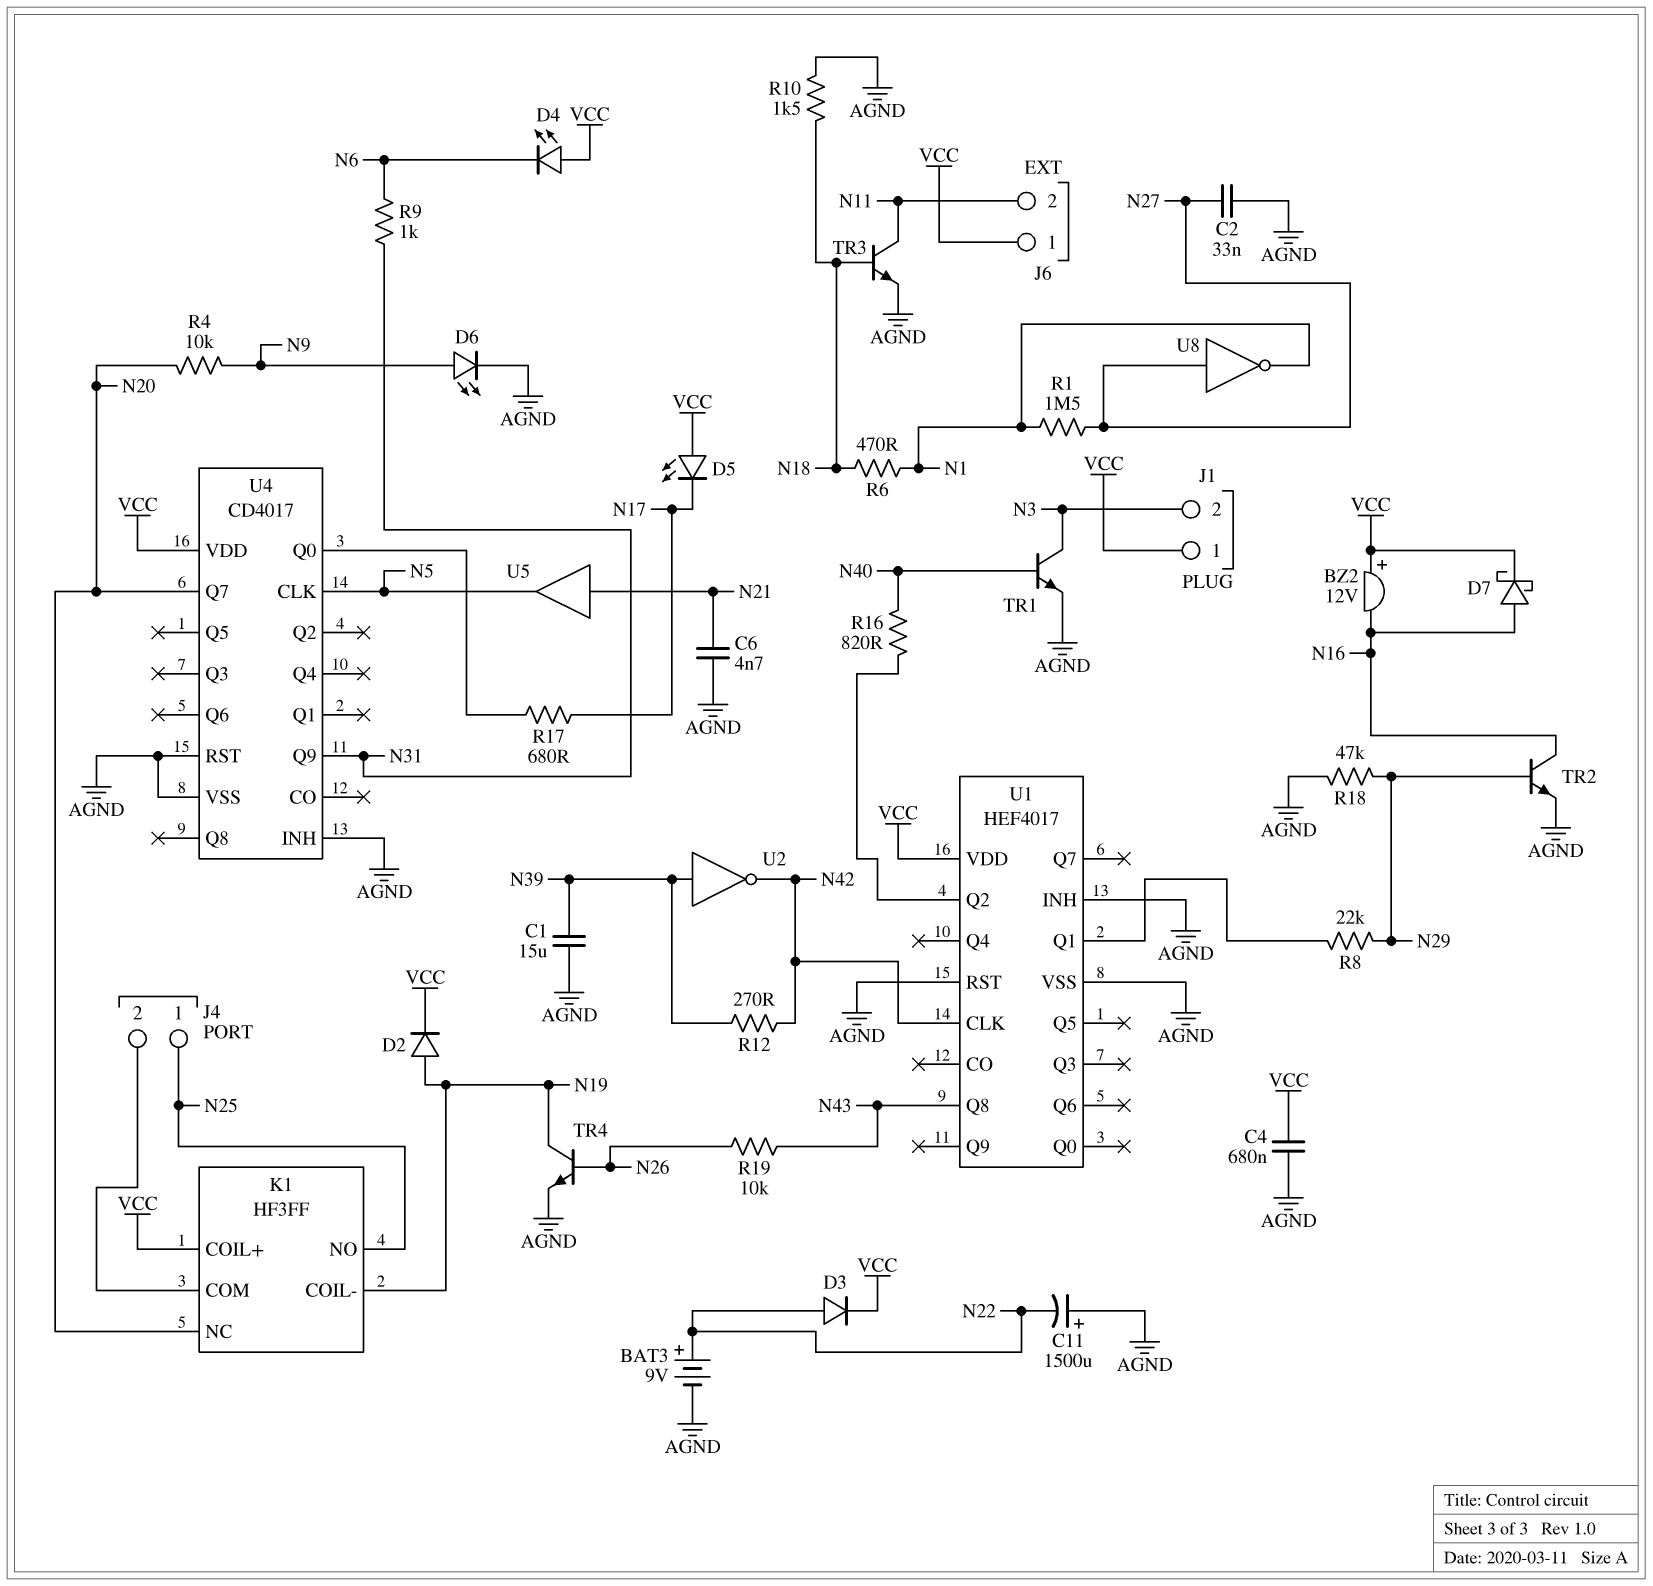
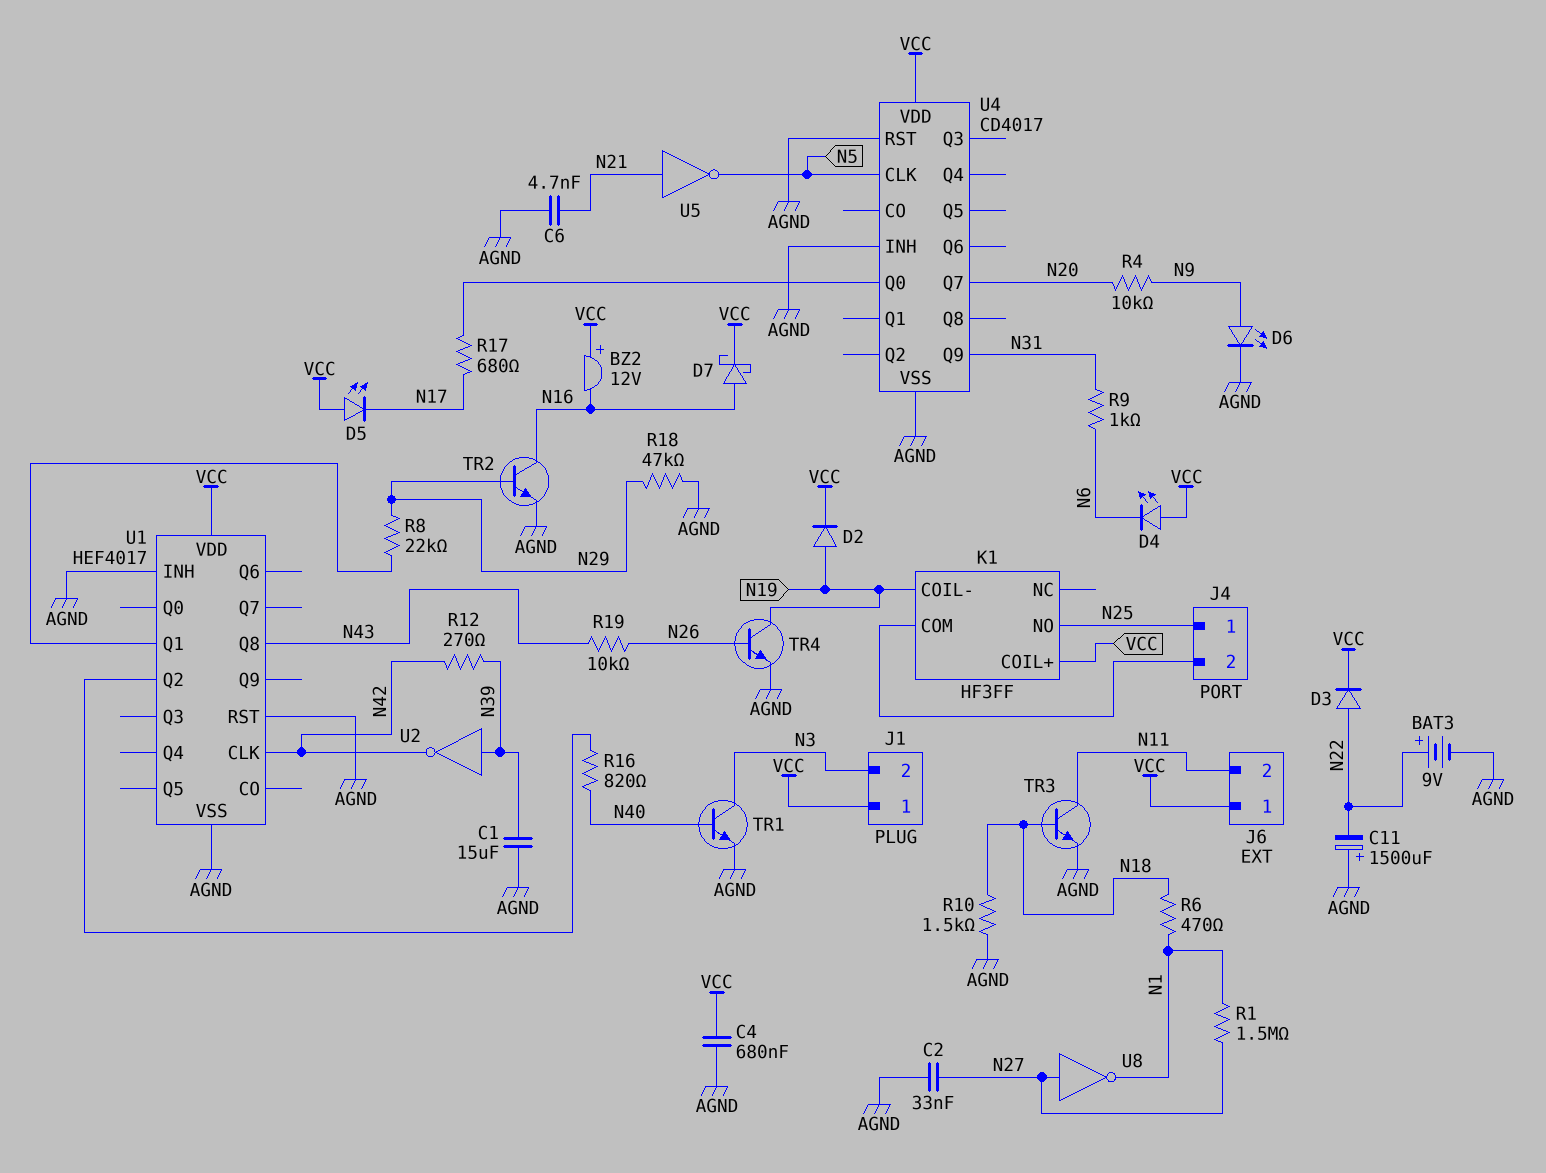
K1 pin NC: N20 -> none
U5: buffer (in N21, out N5) -> NOT (in N21, out N5)

